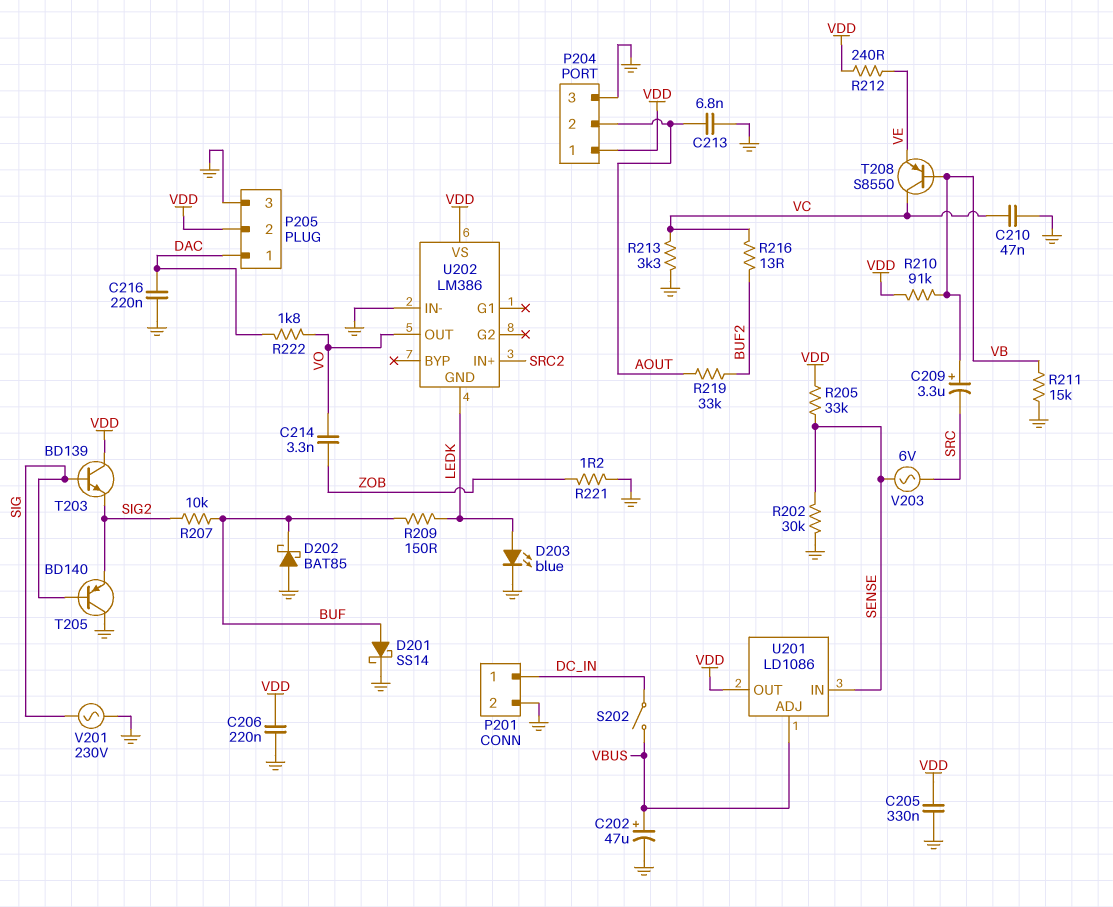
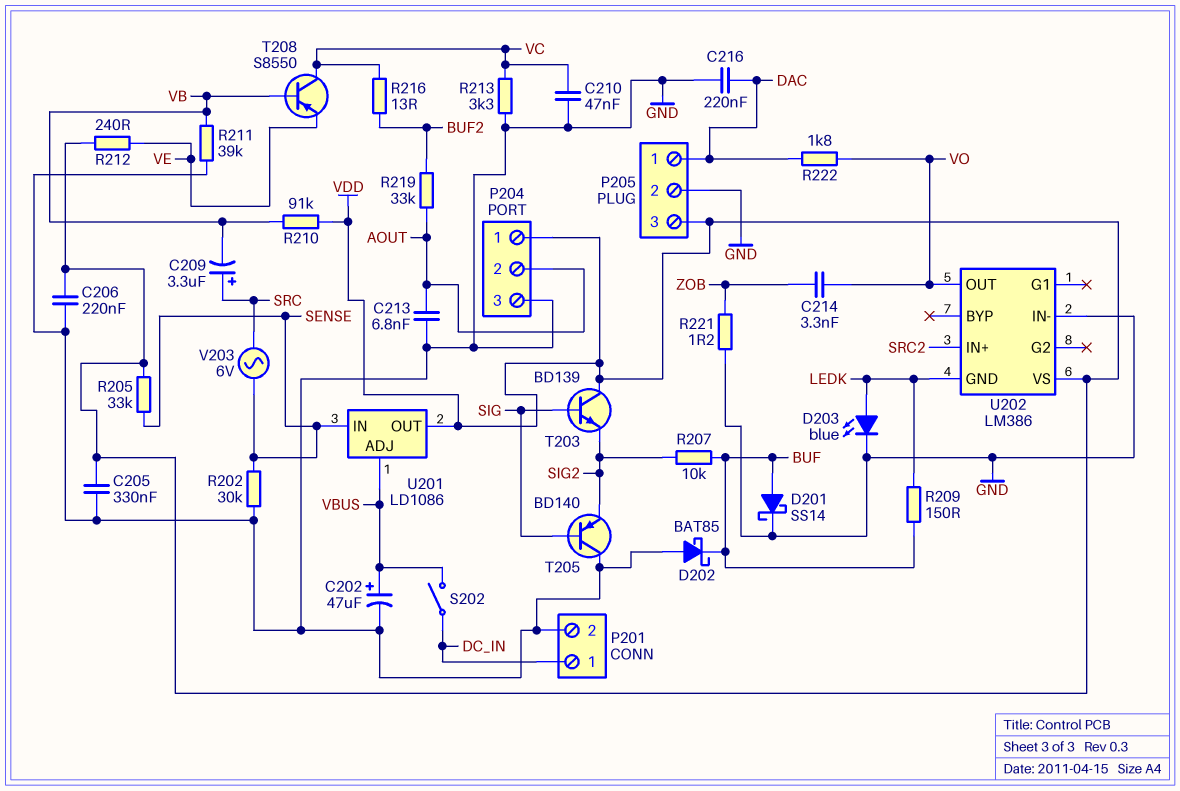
C209: 3.3uF (plus VB, minus SRC) -> 3.3uF (plus SRC, minus VB)
P205 pin 2: VDD -> GND
P205 pin 3: GND -> VDD
R211: 15k (GND, VB) -> 39k (GND, VB)
V201: AC 230V (GND, SIG) -> none

